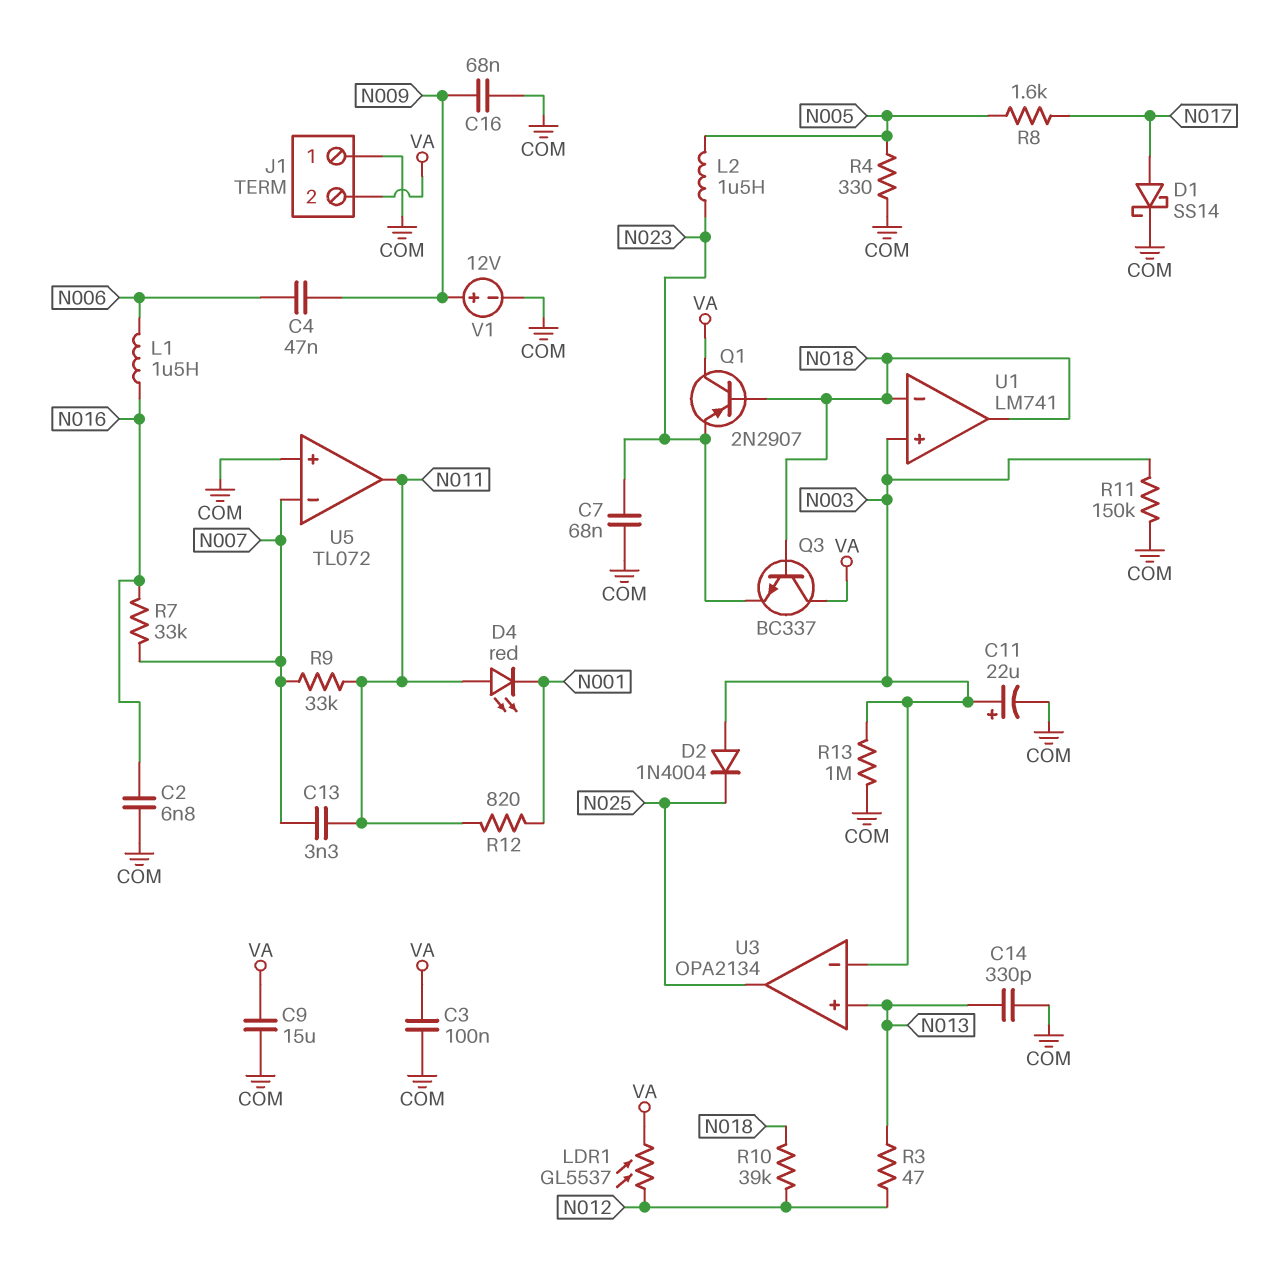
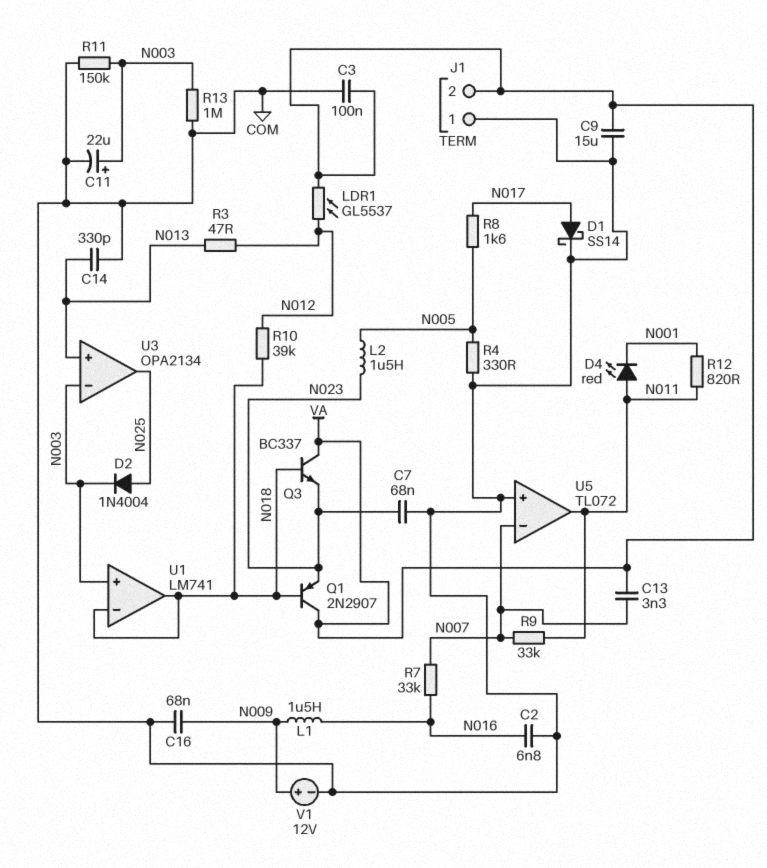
C4: 47nF (N006, N009) -> none
C13: 3.3nF (N007, N011) -> 3.3nF (N007, VA)
D2: diode 1N4004 (A N003, K N025) -> diode 1N4004 (A N025, K N003)
L1: 1.5uH (N006, N016) -> 1.5uH (N009, N016)

